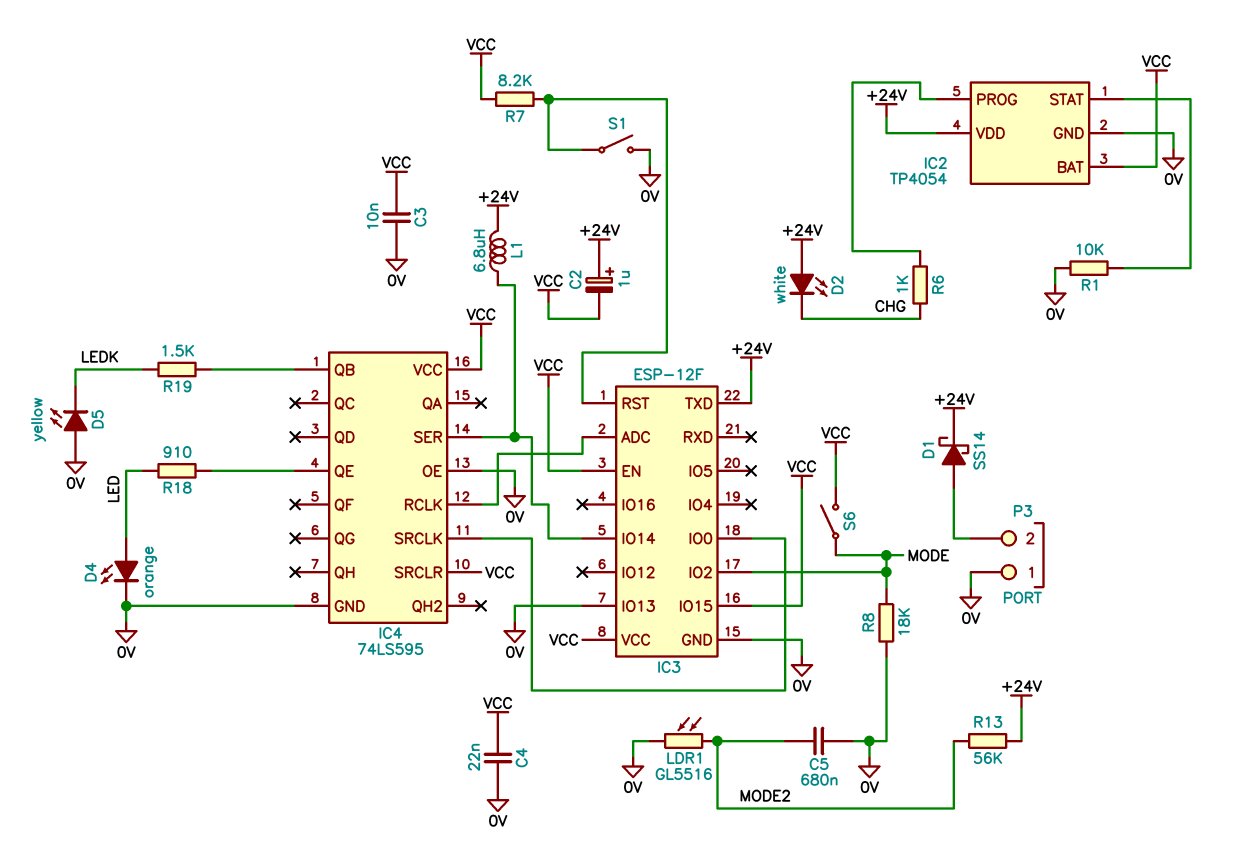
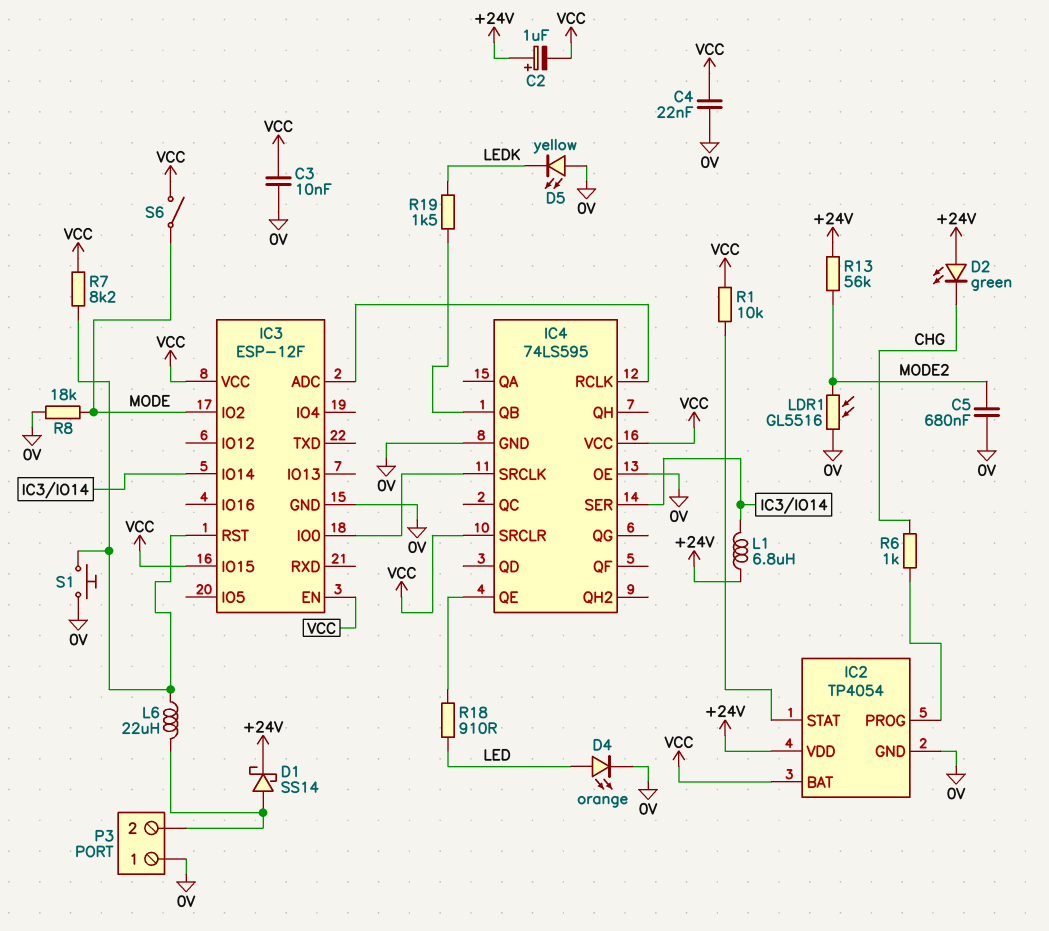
D2: LED white (A +24V, K CHG) -> LED green (A +24V, K CHG)
IC3 pin IO13: 0V -> none
IC3 pin TXD: +24V -> none
L6: none -> 22uH (IC3/RST, P3/2)
R1: 10k (0V, IC2/STAT) -> 10k (IC2/STAT, VCC)
S1: switch (0V, IC3/RST) -> button (0V, IC3/RST)

